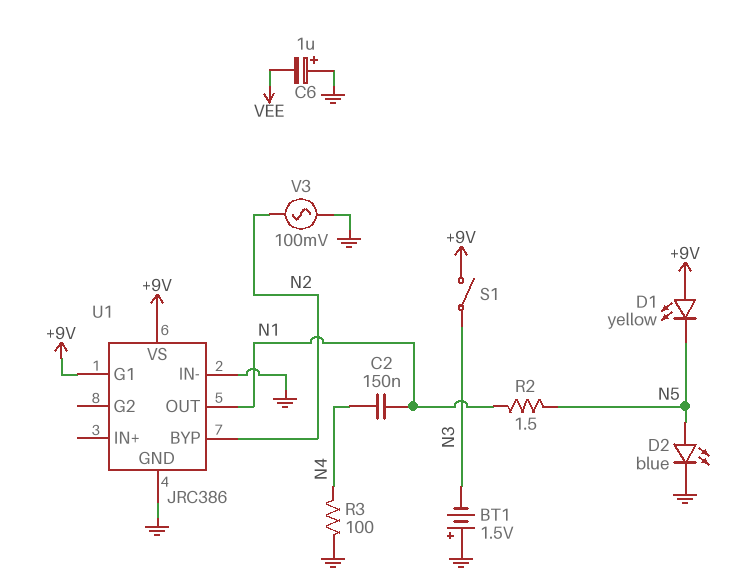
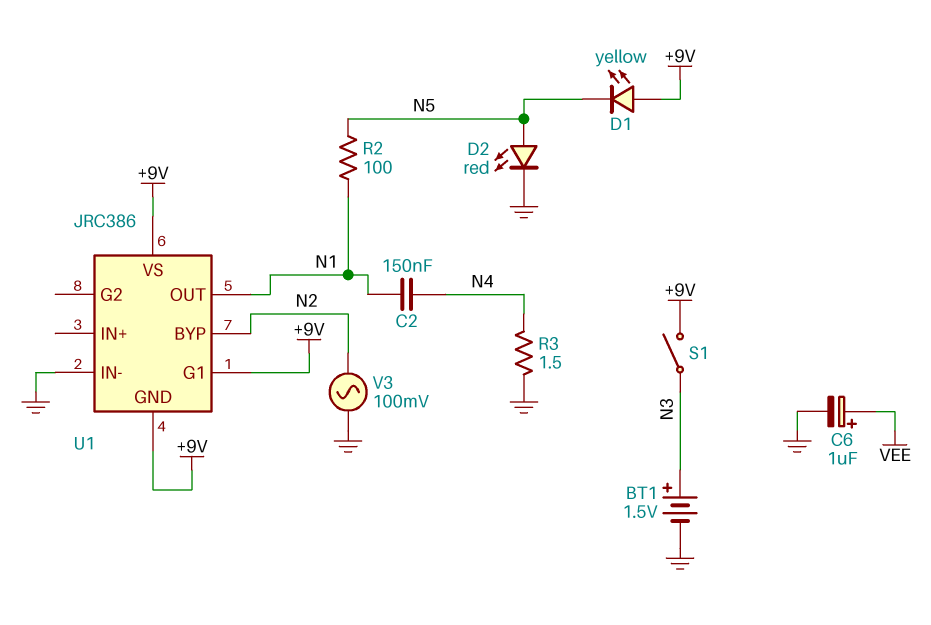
BT1: 1.5V (plus GND, minus N3) -> 1.5V (plus N3, minus GND)
C6: 1uF (plus GND, minus VEE) -> 1uF (plus VEE, minus GND)
D2: LED blue (A N5, K GND) -> LED red (A N5, K GND)
R2: 1.5 (N1, N5) -> 100 (N1, N5)
R3: 100 (GND, N4) -> 1.5 (GND, N4)
U1 pin GND: GND -> +9V

